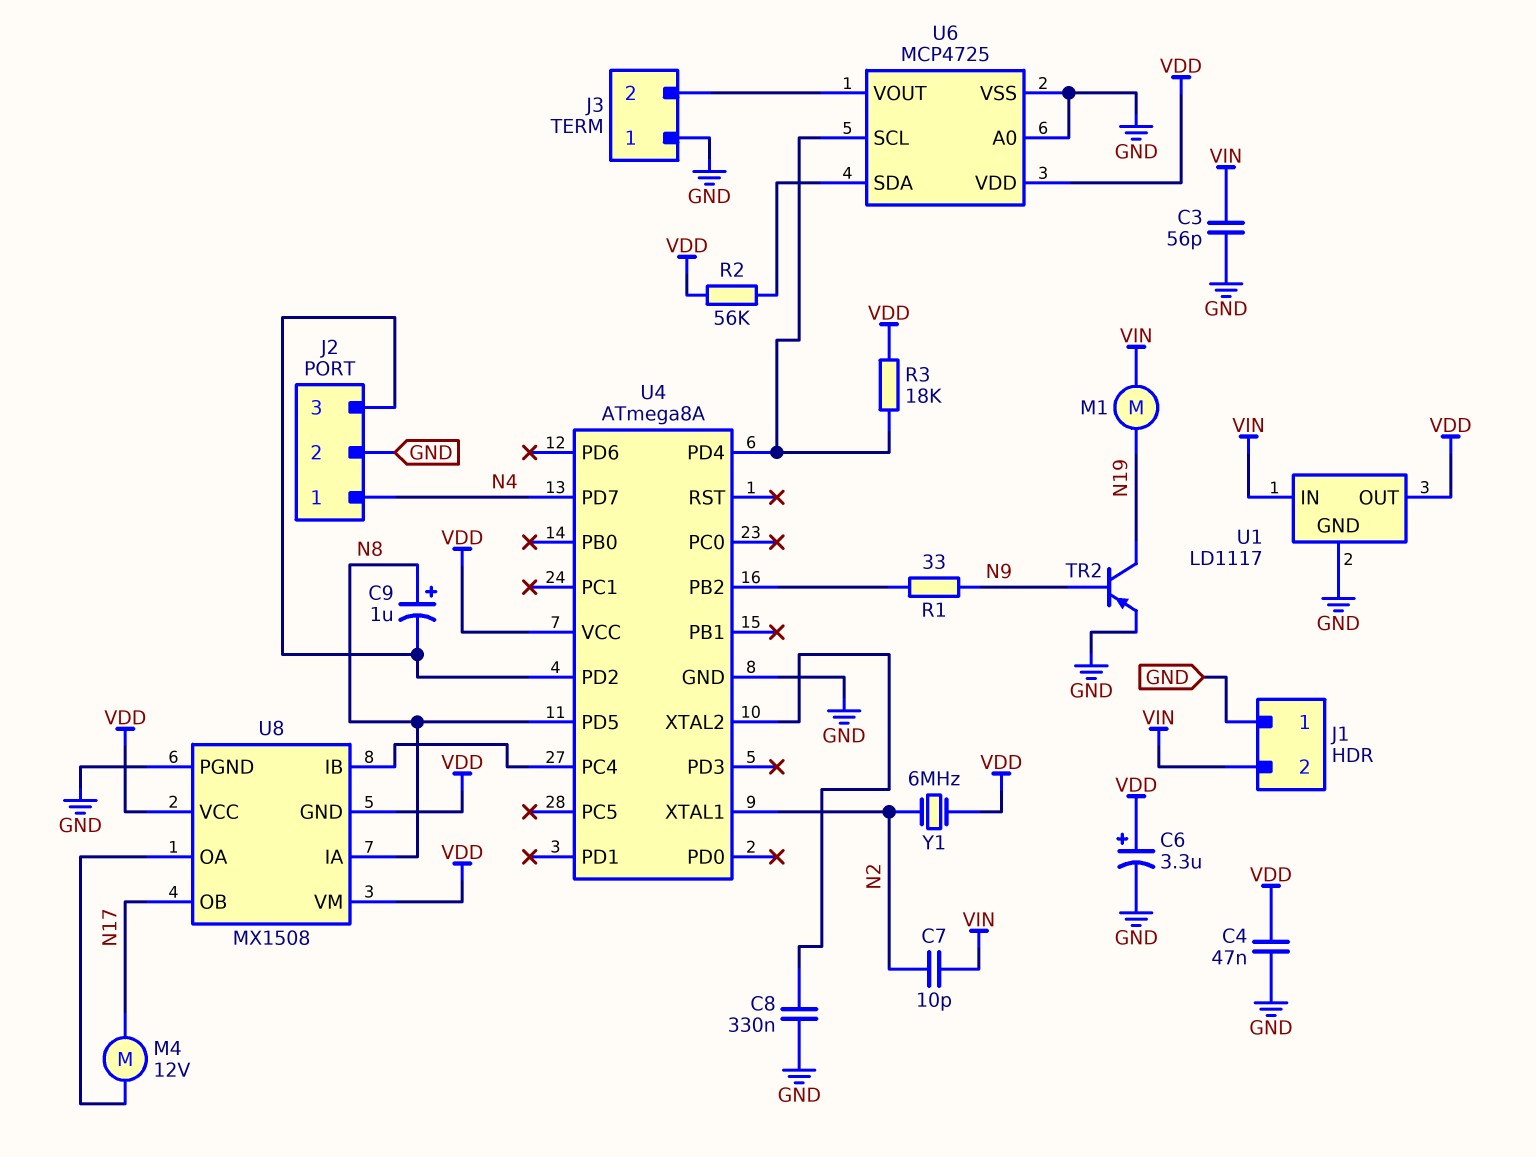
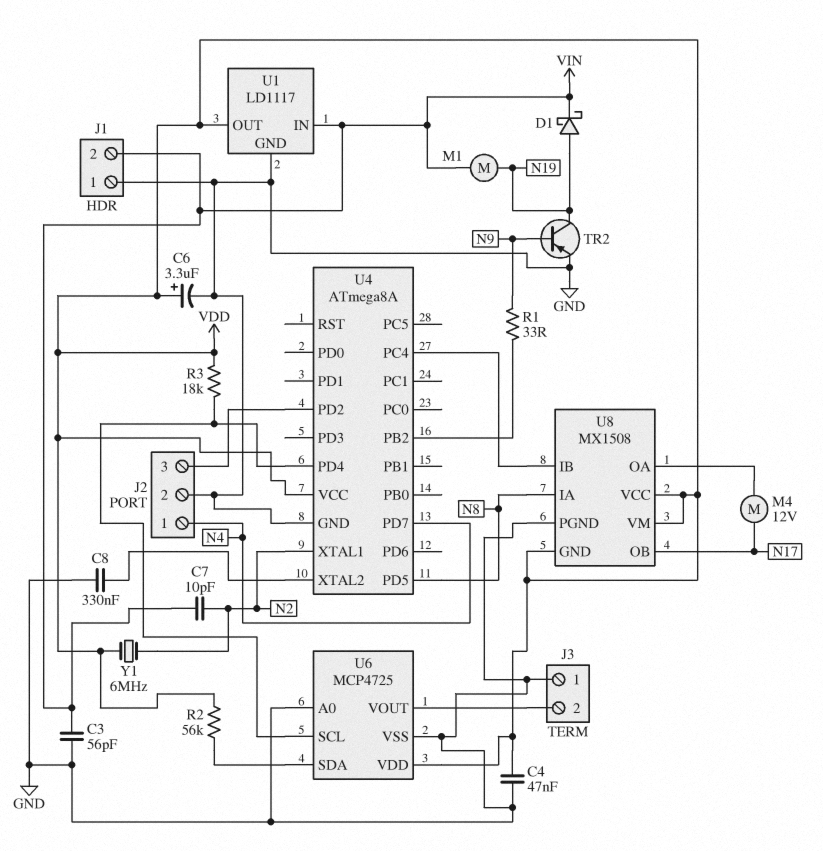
C9: 1uF (plus N8, minus J2/3) -> none
D1: none -> schottky (A N19, K VIN)

